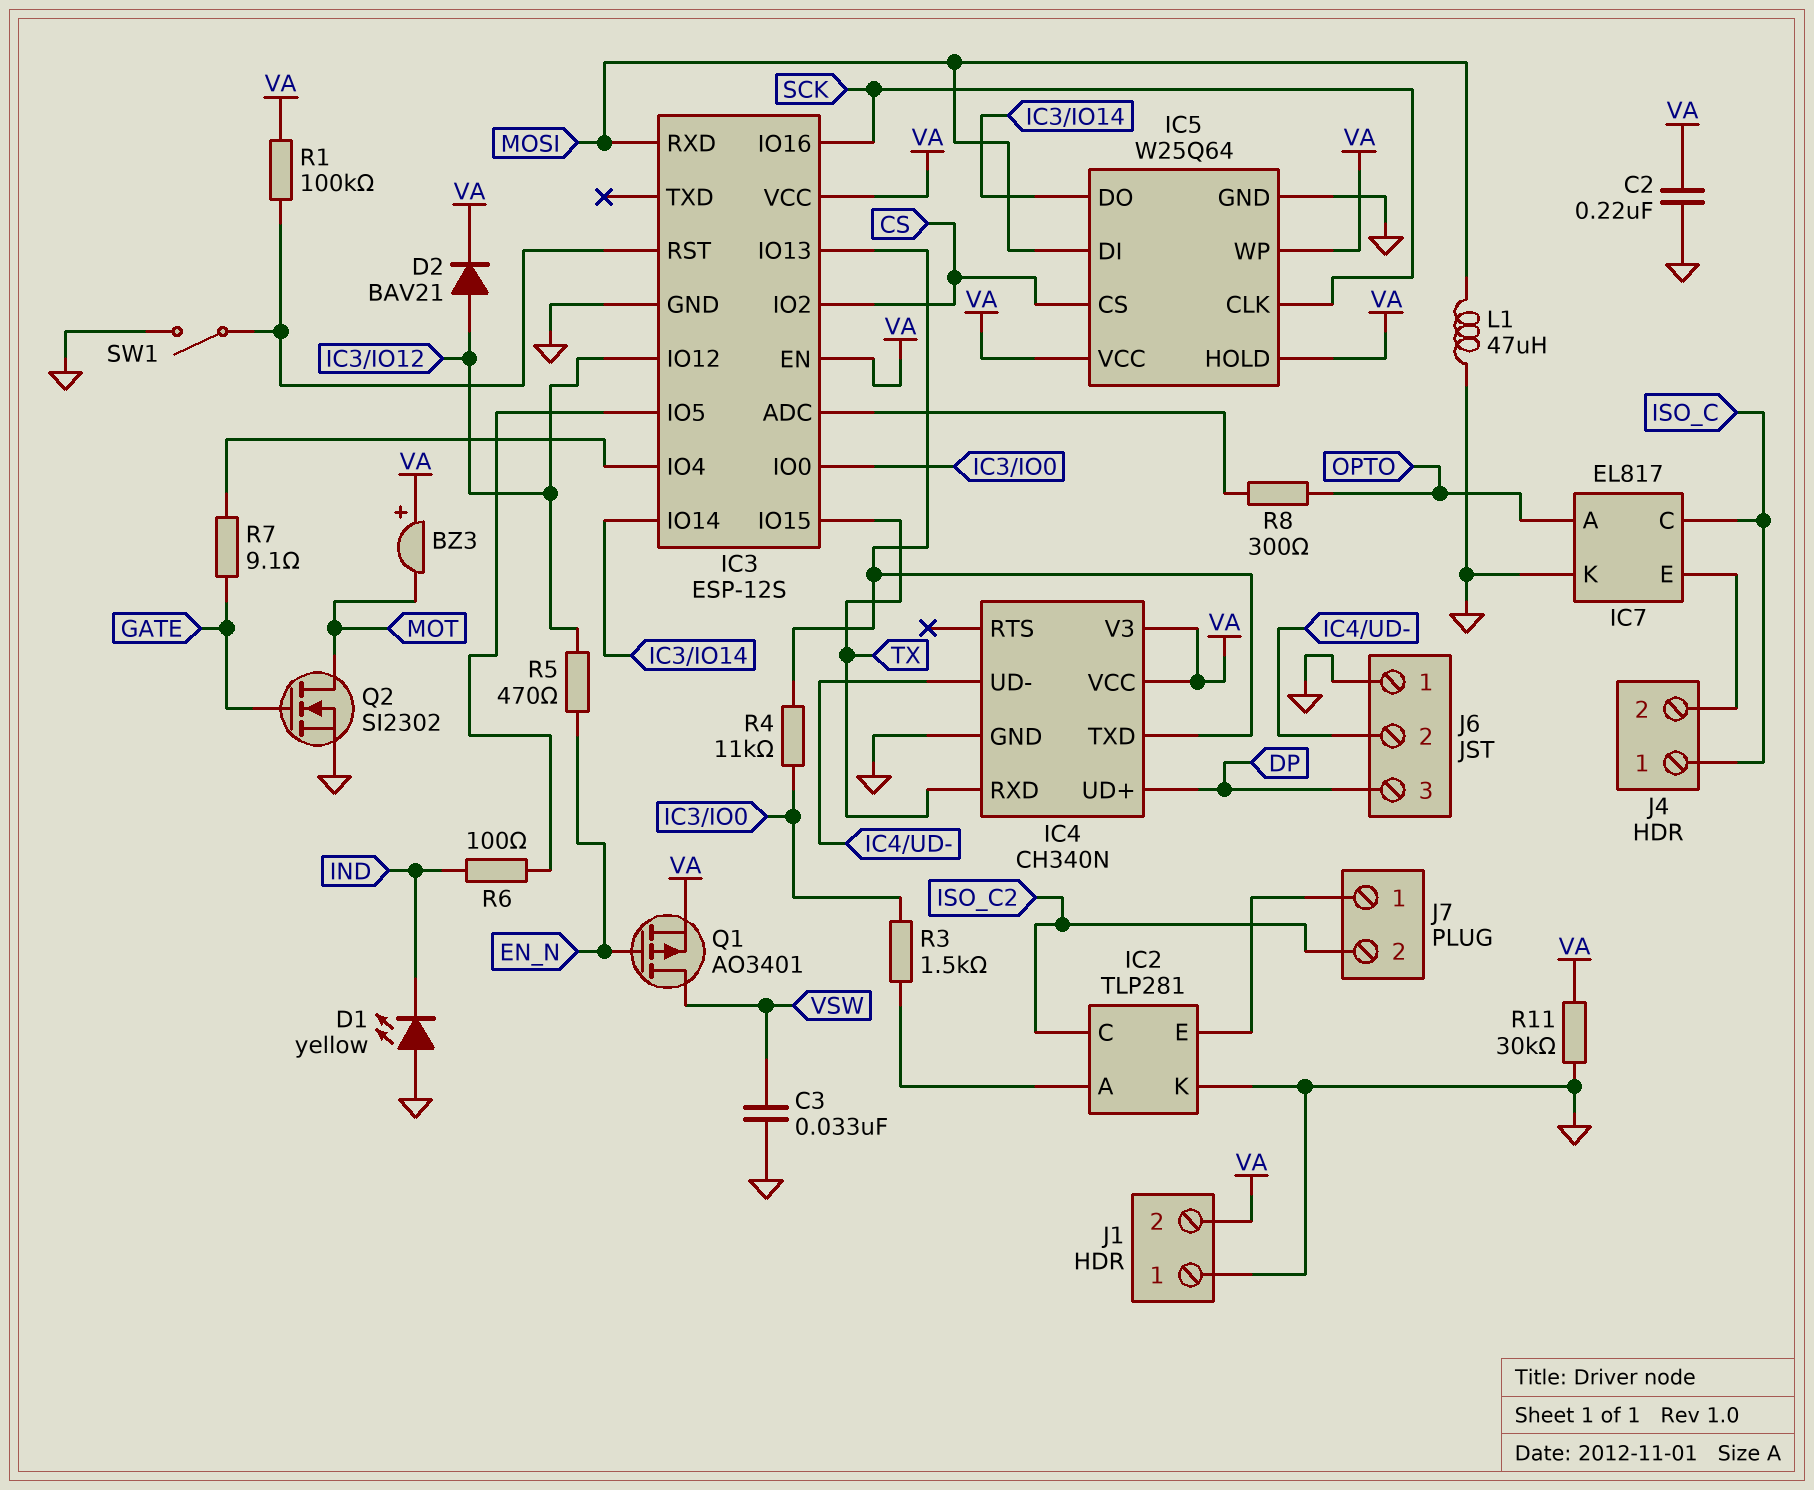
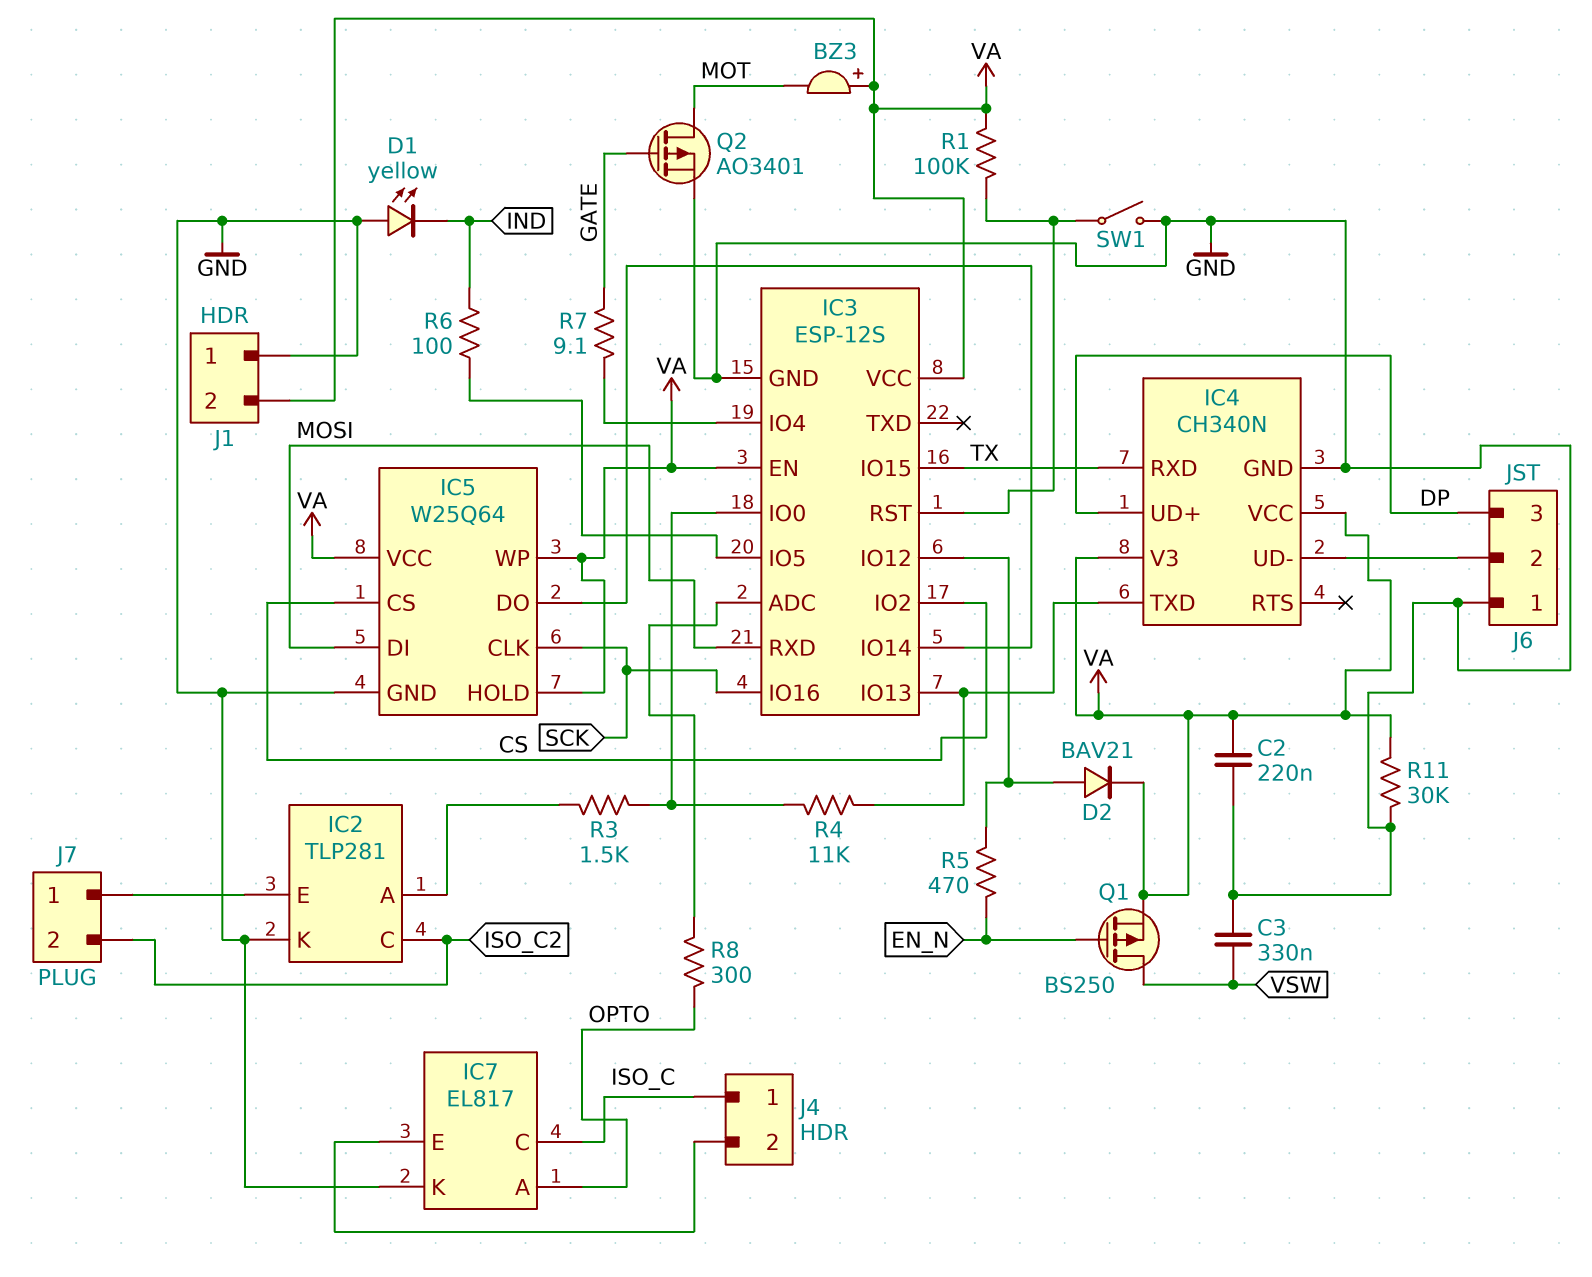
C3: 33nF (GND, VSW) -> 330nF (GND, VSW)
L1: 47uH (GND, MOSI) -> none
Q1: PMOS AO3401 (G EN_N, D VSW, S VA) -> PMOS BS250 (G EN_N, D VSW, S VA)
Q2: NMOS SI2302 (G GATE, D MOT, S GND) -> PMOS AO3401 (G GATE, D MOT, S GND)

